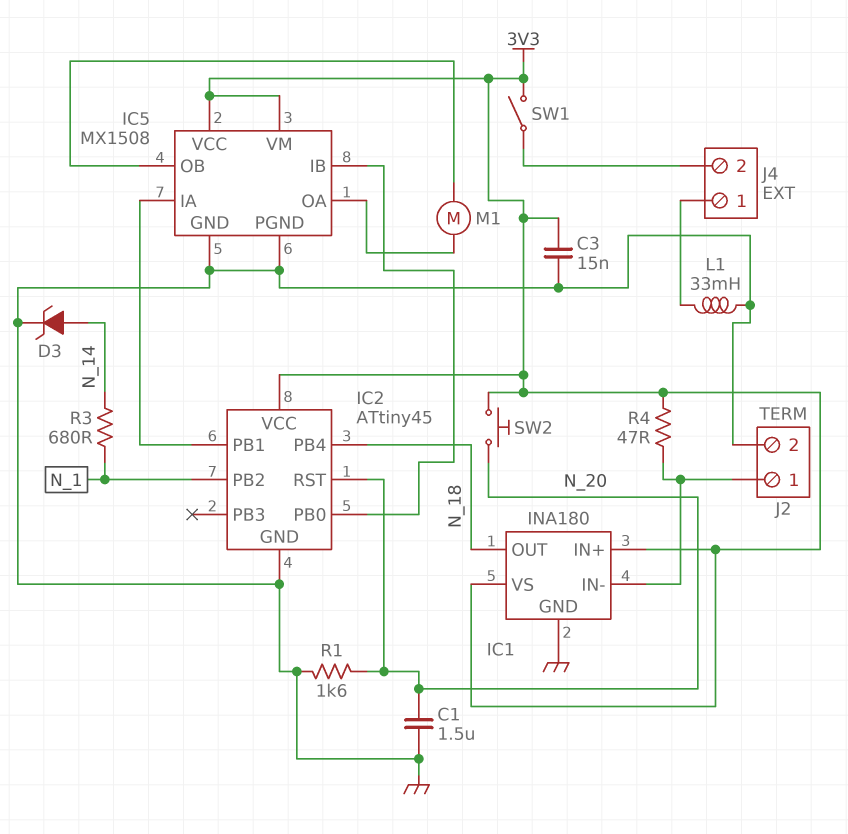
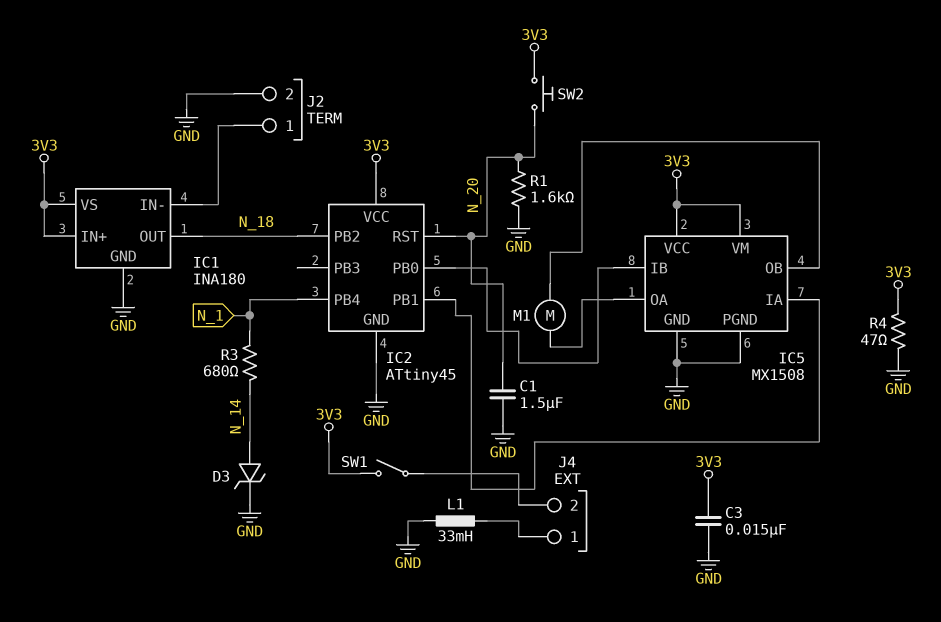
IC2 pin PB2: N_1 -> N_18
IC2 pin PB4: N_18 -> N_1
R4: 47 (3V3, IC1/IN-) -> 47 (3V3, GND)

